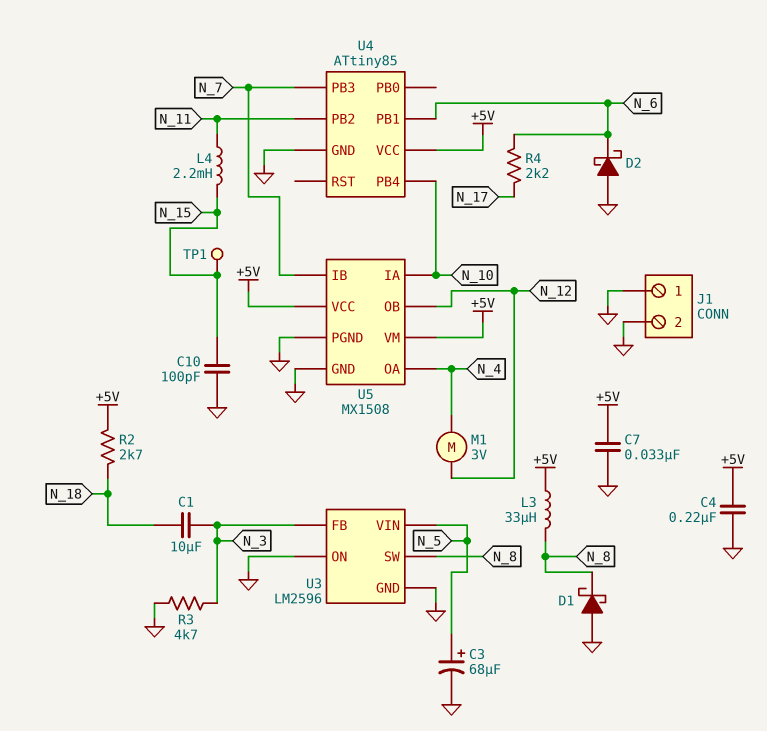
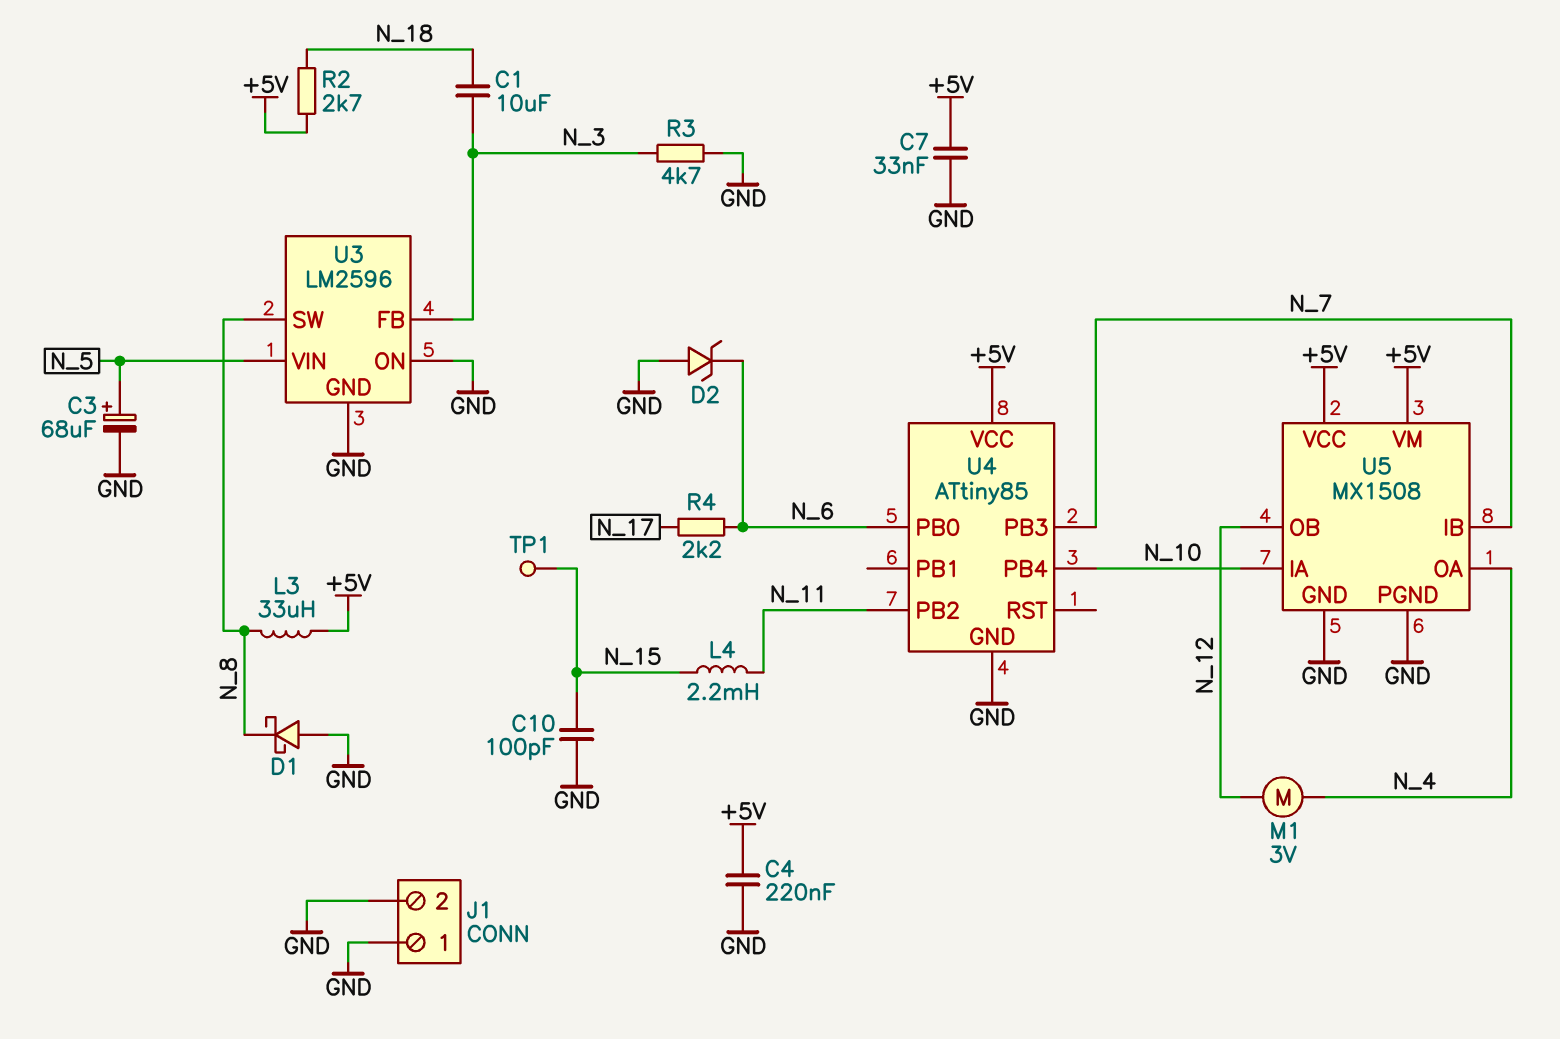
D2: schottky (A GND, K N_6) -> zener (A GND, K N_6)
U4 pin PB0: none -> N_6
U4 pin PB1: N_6 -> none

